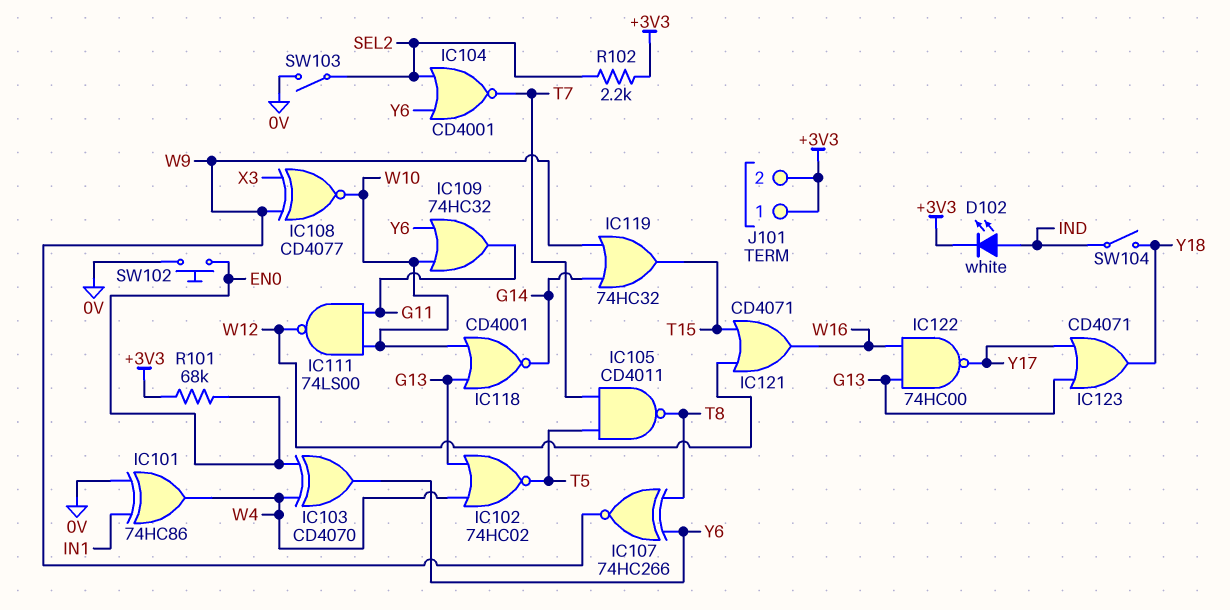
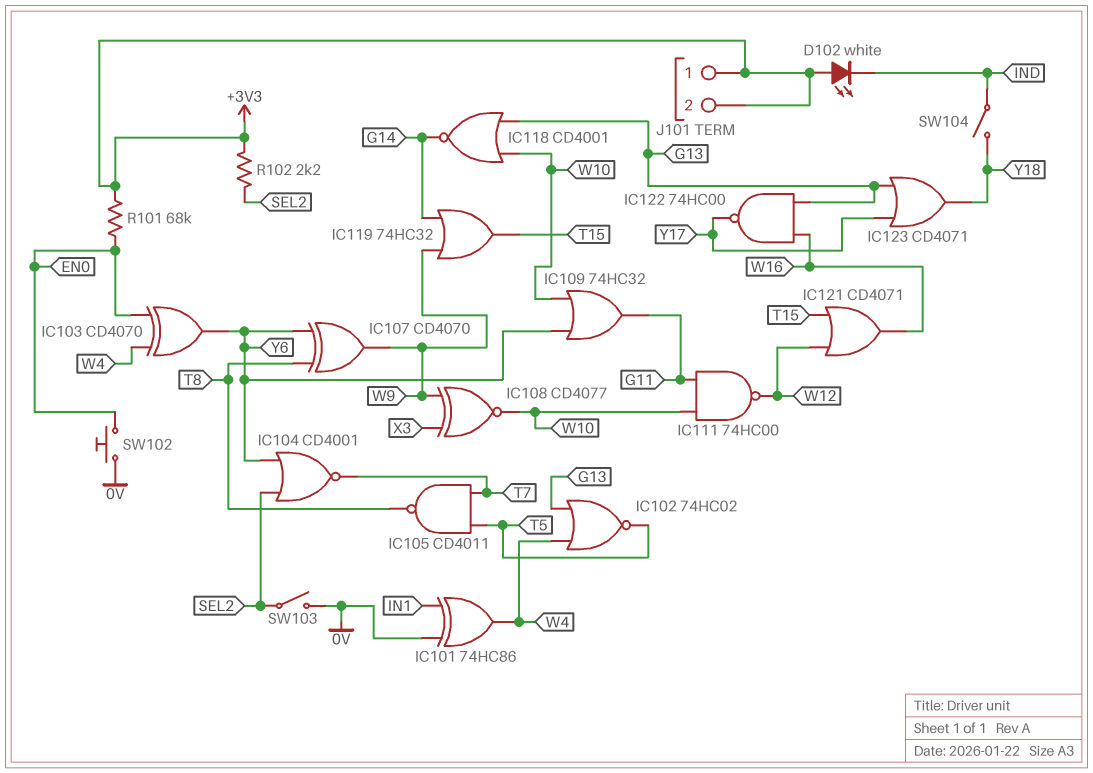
D102: LED white (A IND, K +3V3) -> LED white (A +3V3, K IND)
IC107: XNOR 74HC266 (in T8, in Y6, out W9) -> XOR CD4070 (in T8, in Y6, out W9)
IC111: NAND 74LS00 (in G11, in W10, out W12) -> NAND 74HC00 (in G11, in W10, out W12)

